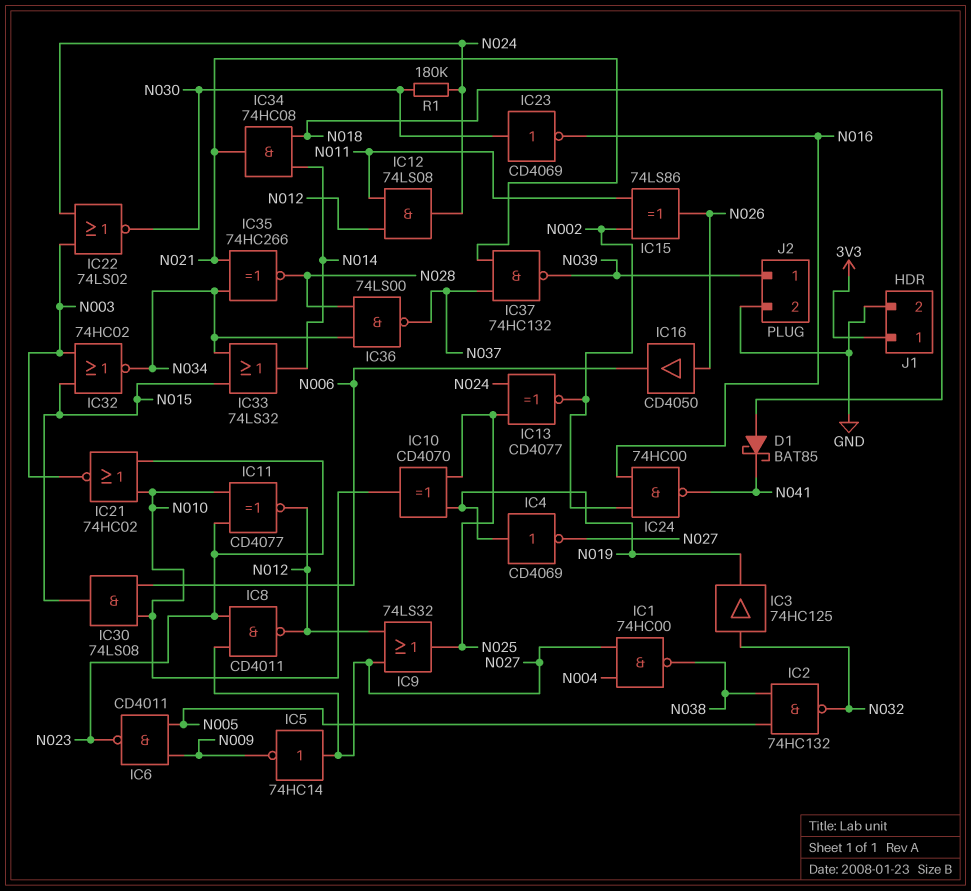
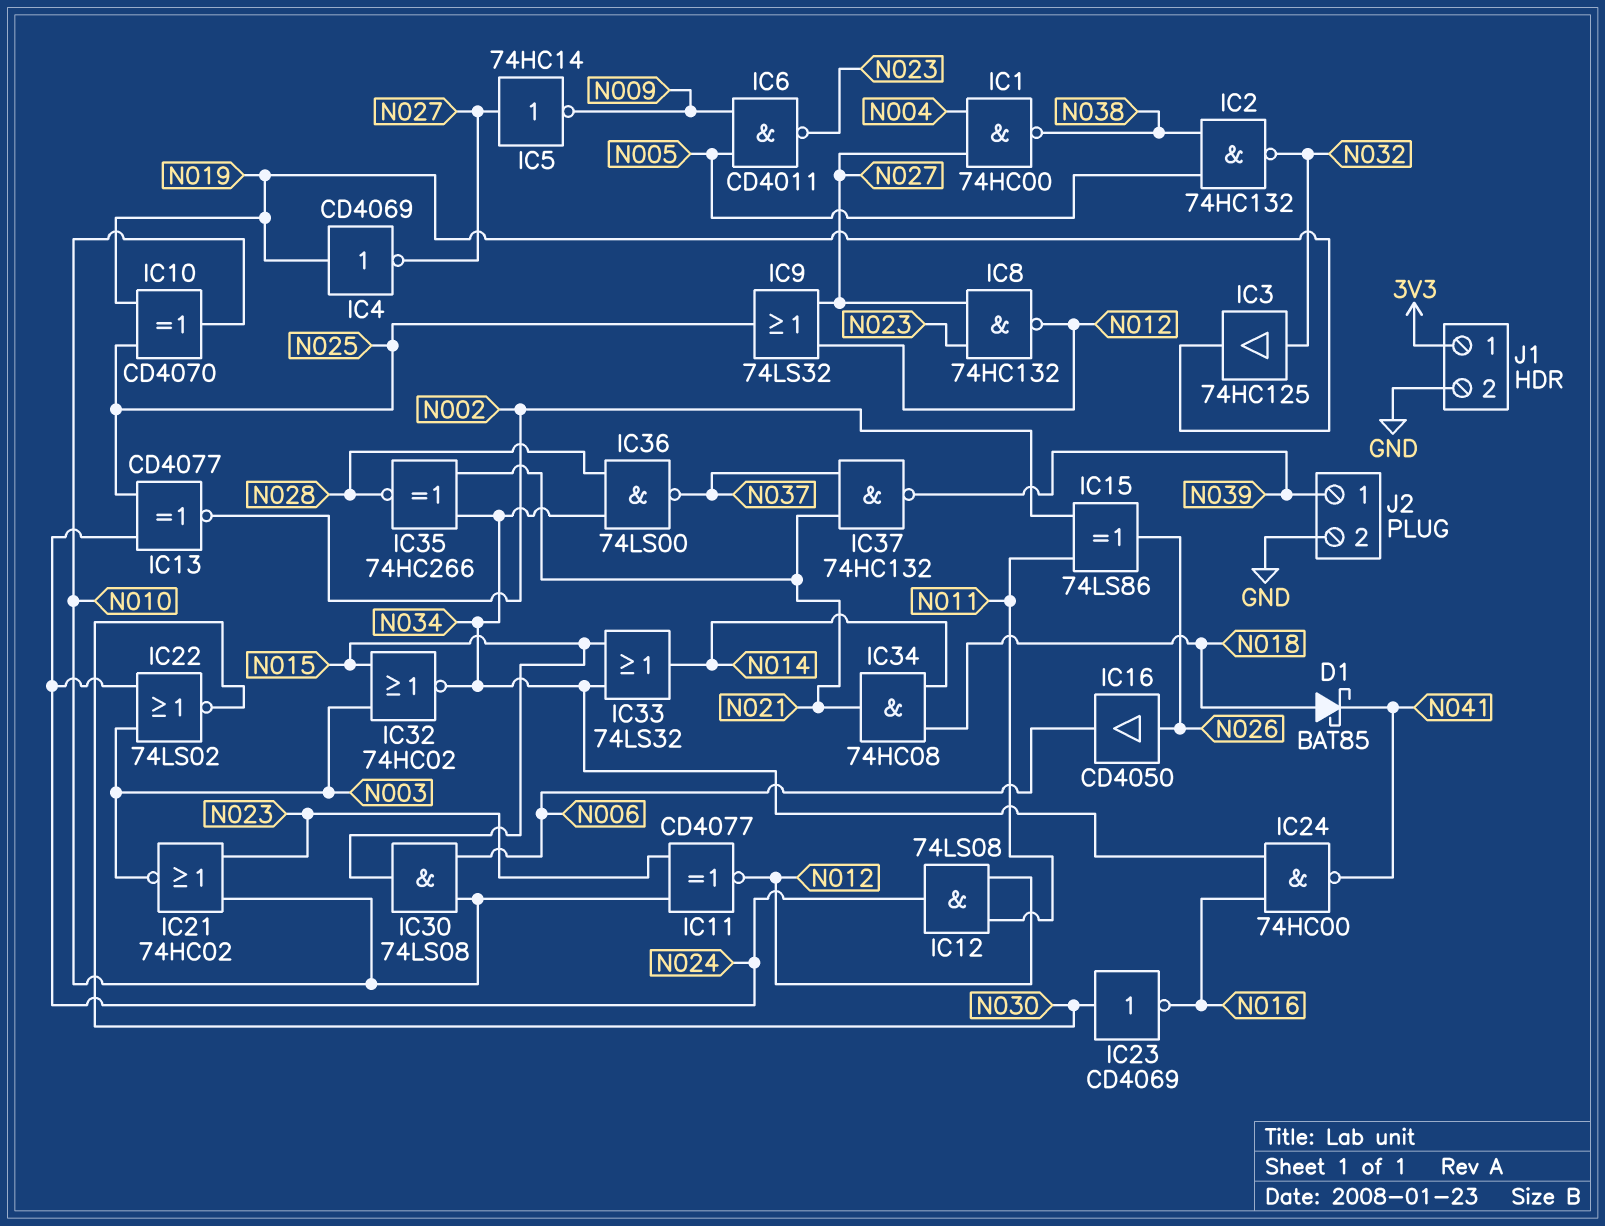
IC8: NAND CD4011 (in N023, in N027, out N012) -> NAND 74HC132 (in N023, in N027, out N012)
IC24: NAND 74HC00 (in N002, in N016, out N041) -> NAND 74HC00 (in N016, in N034, out N041)
R1: 180k (N024, N030) -> none

